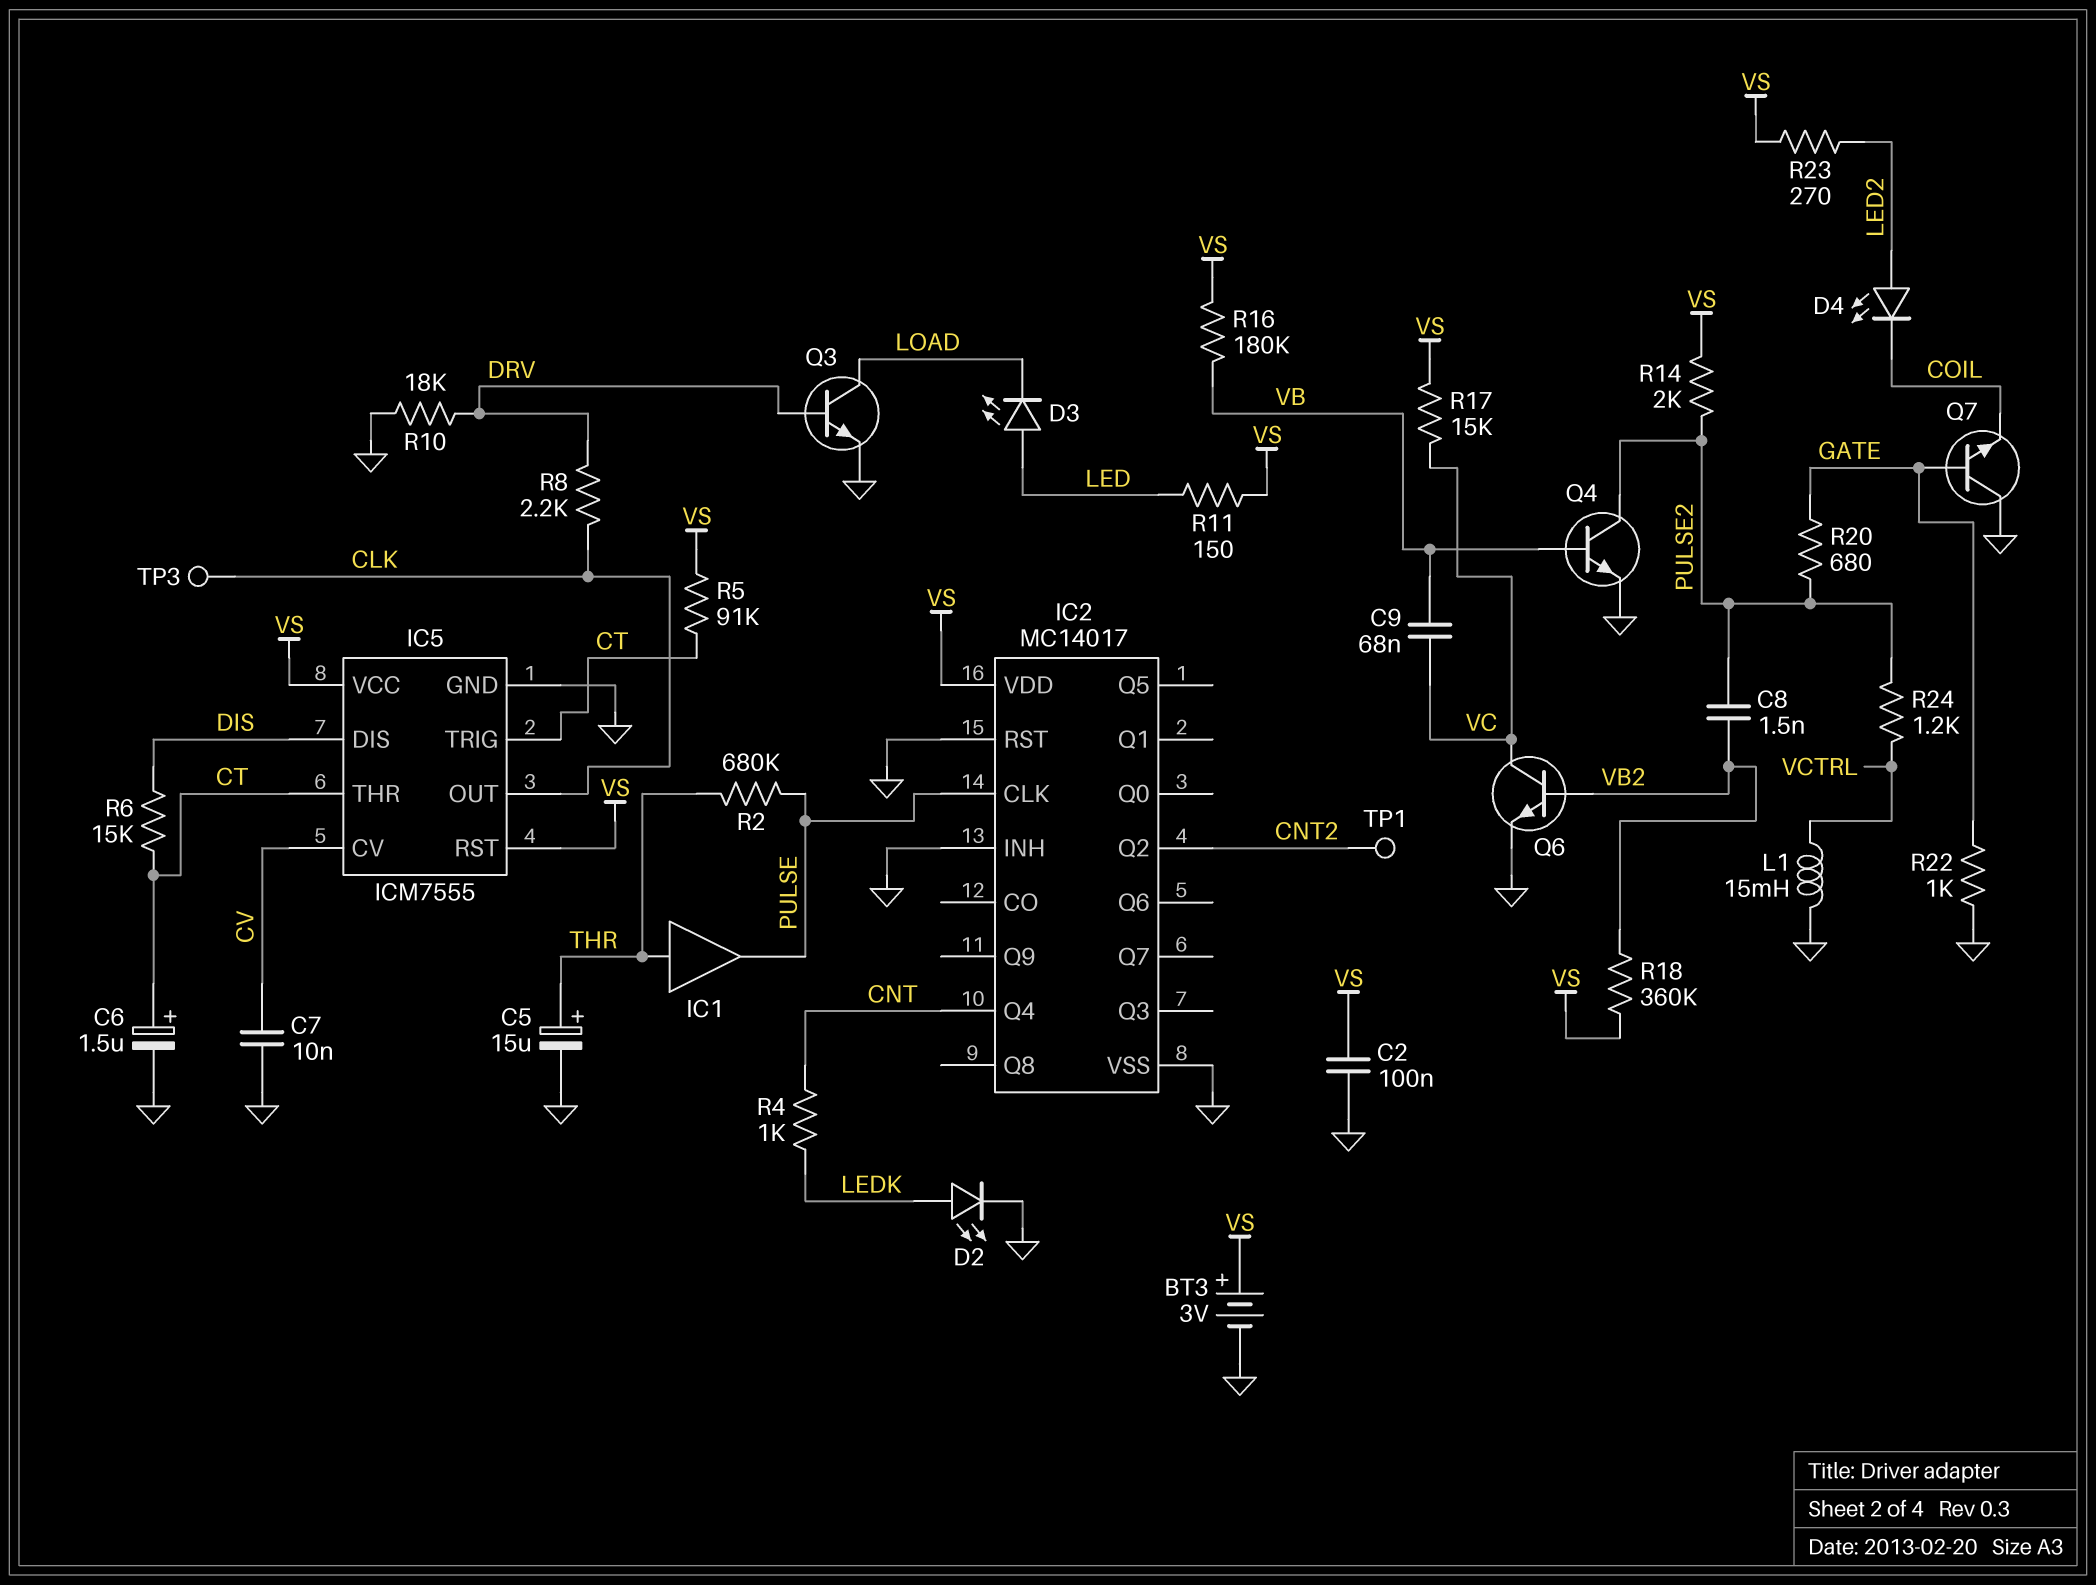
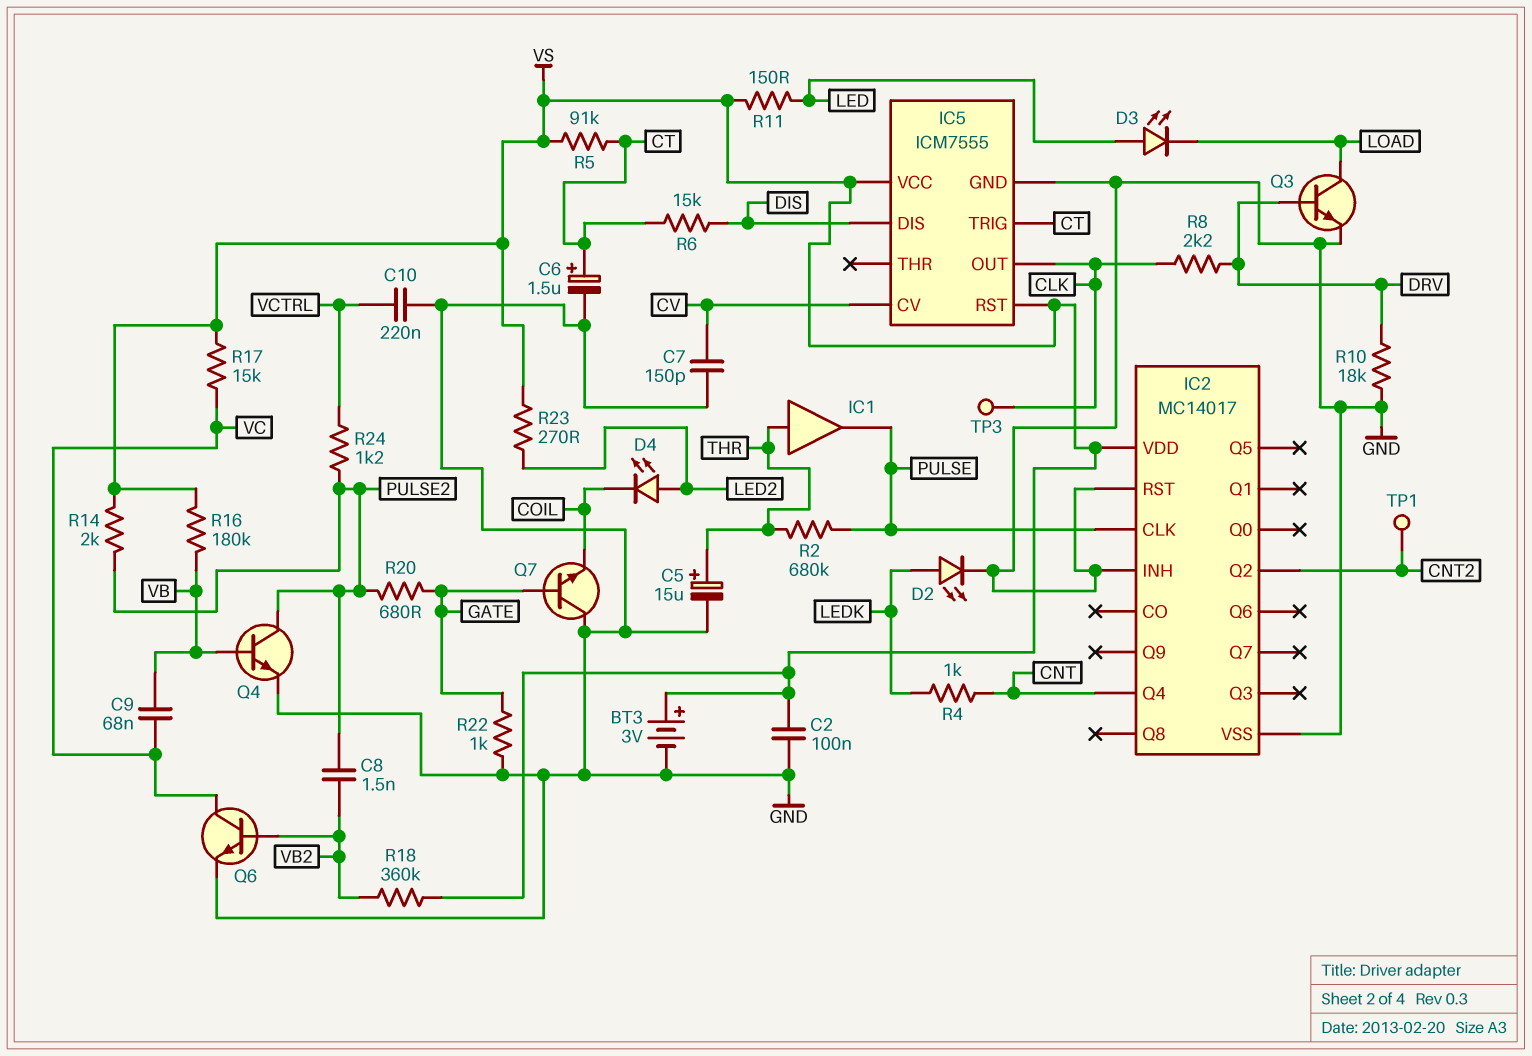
C7: 10nF (CV, GND) -> 150pF (CV, GND)
C10: none -> 220nF (GND, VCTRL)
IC5 pin THR: CT -> none
L1: 15mH (GND, VCTRL) -> none

